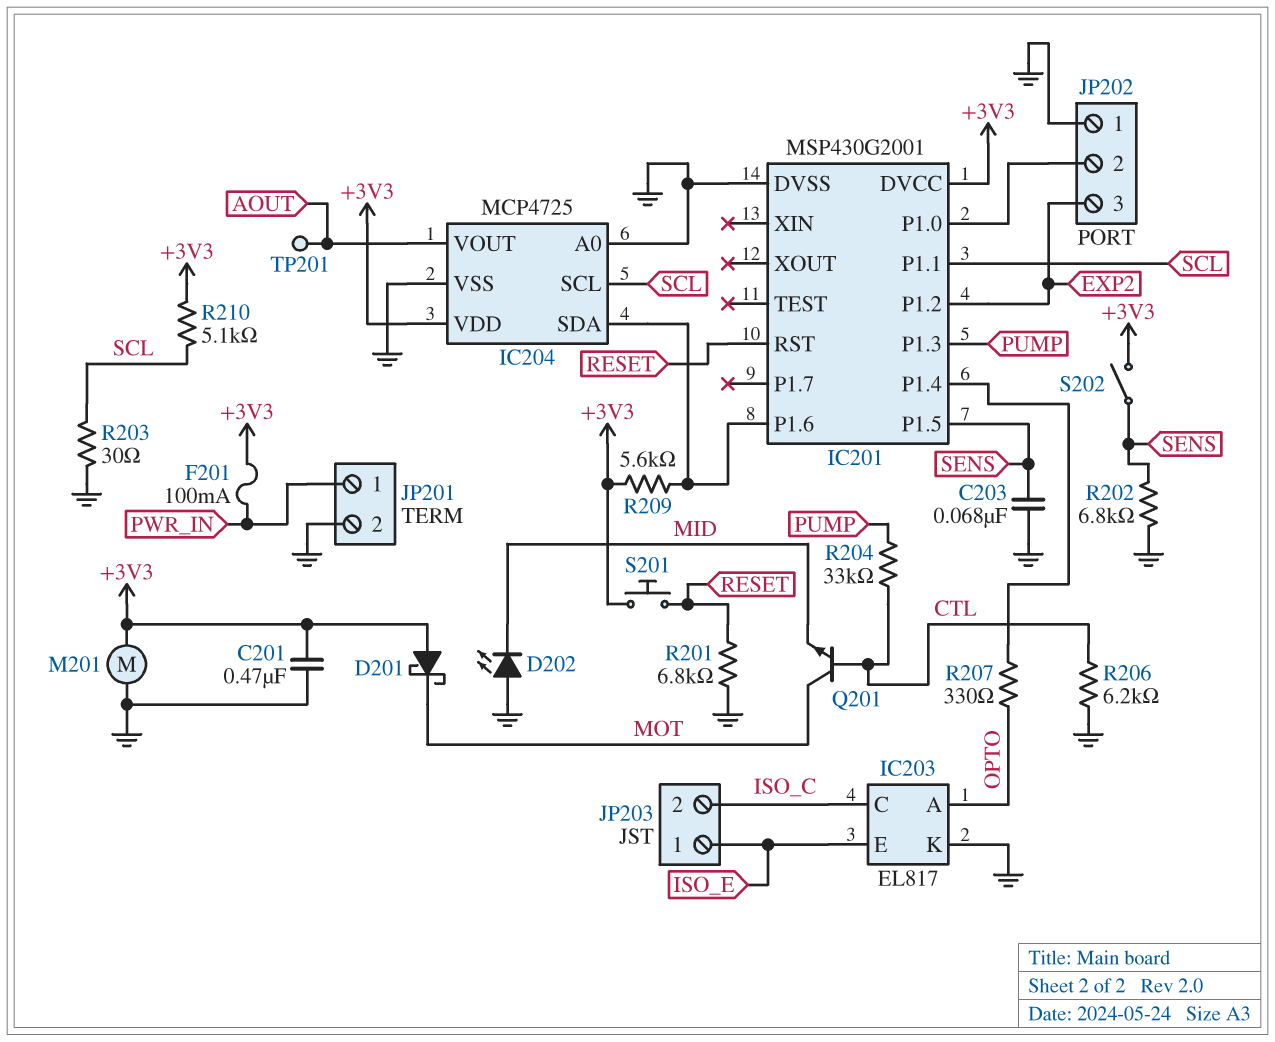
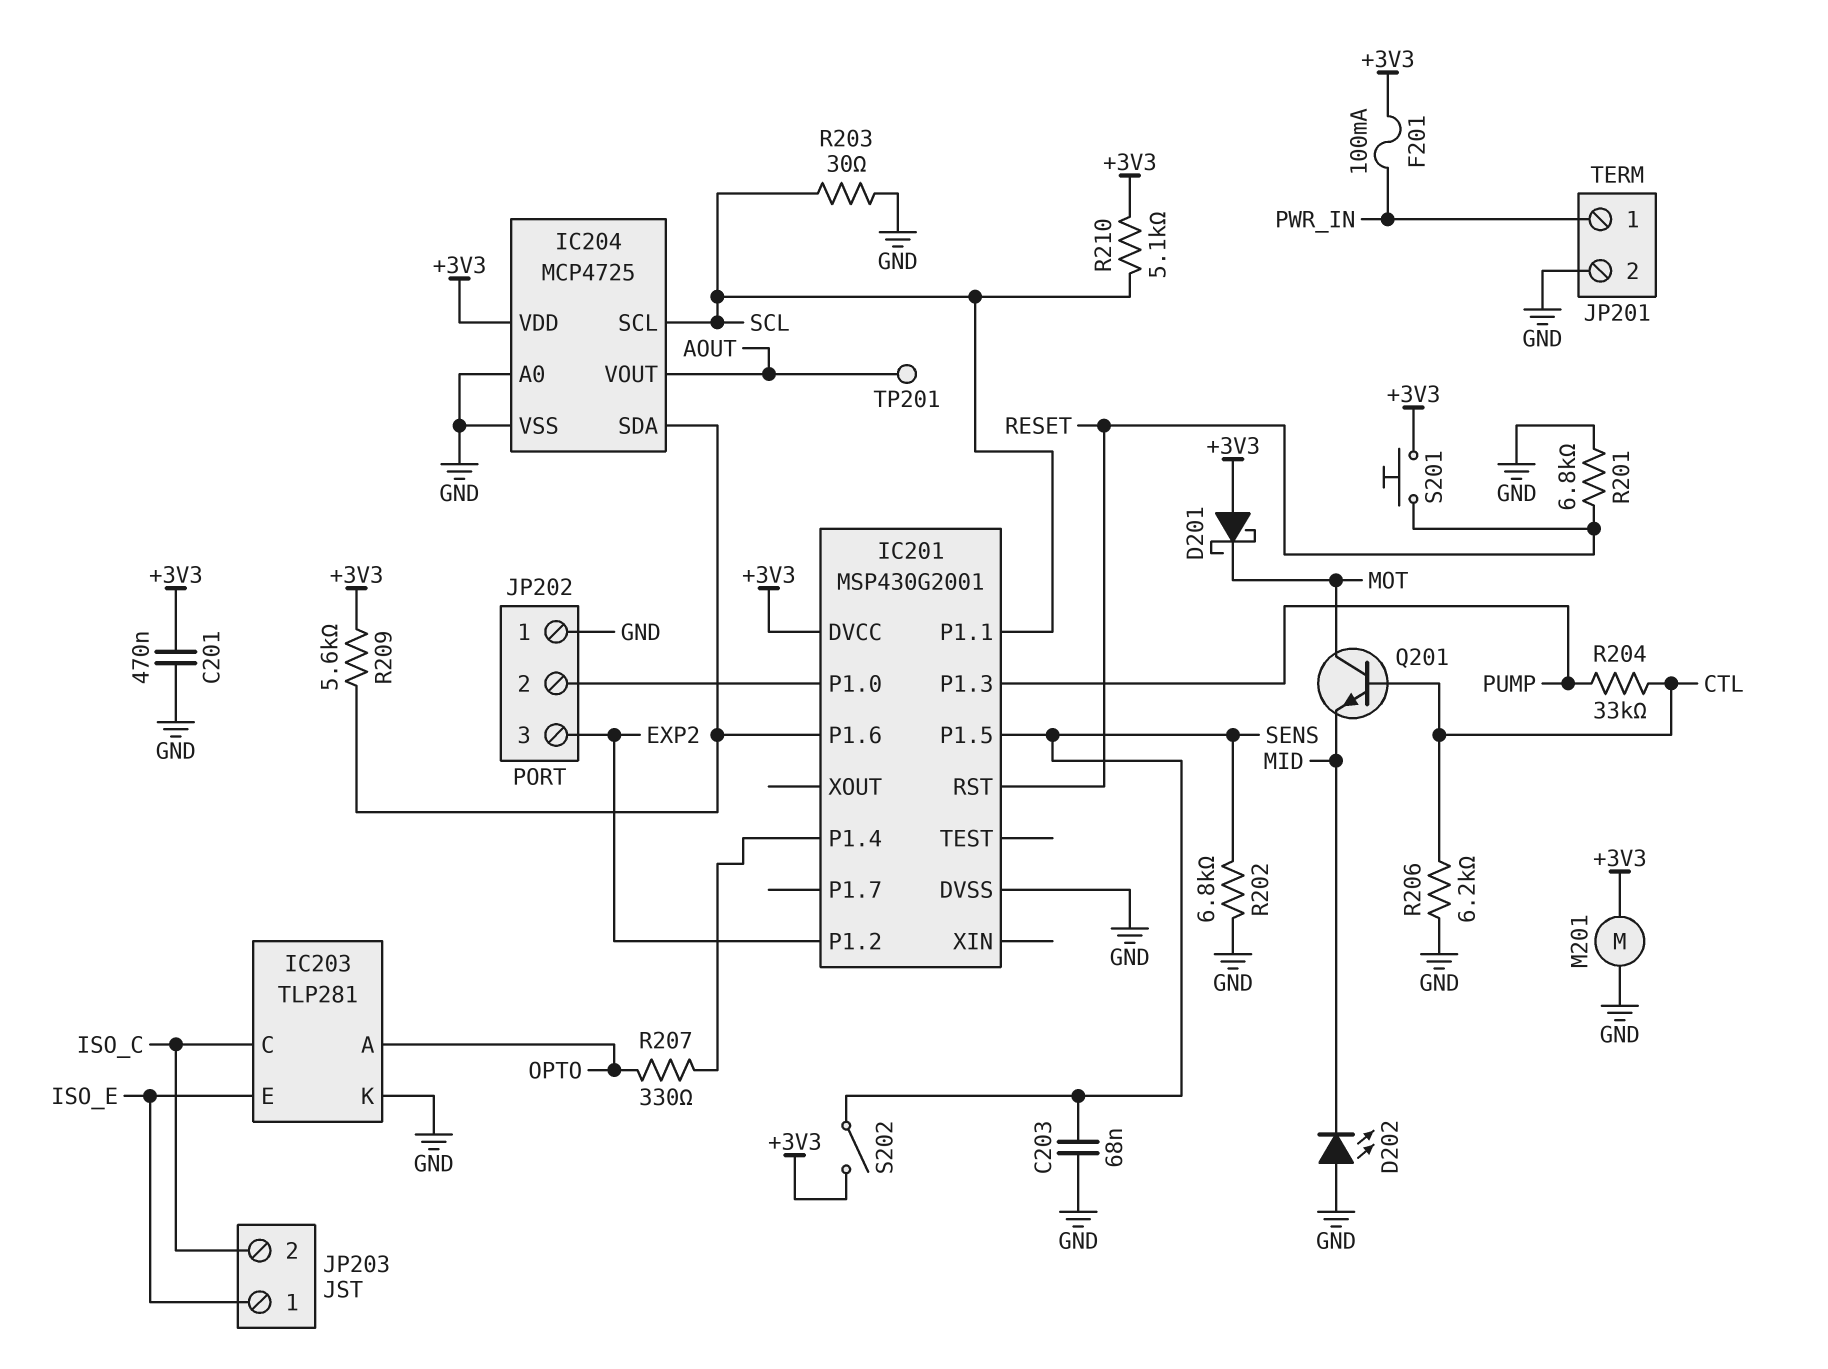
IC203: EL817 -> TLP281

